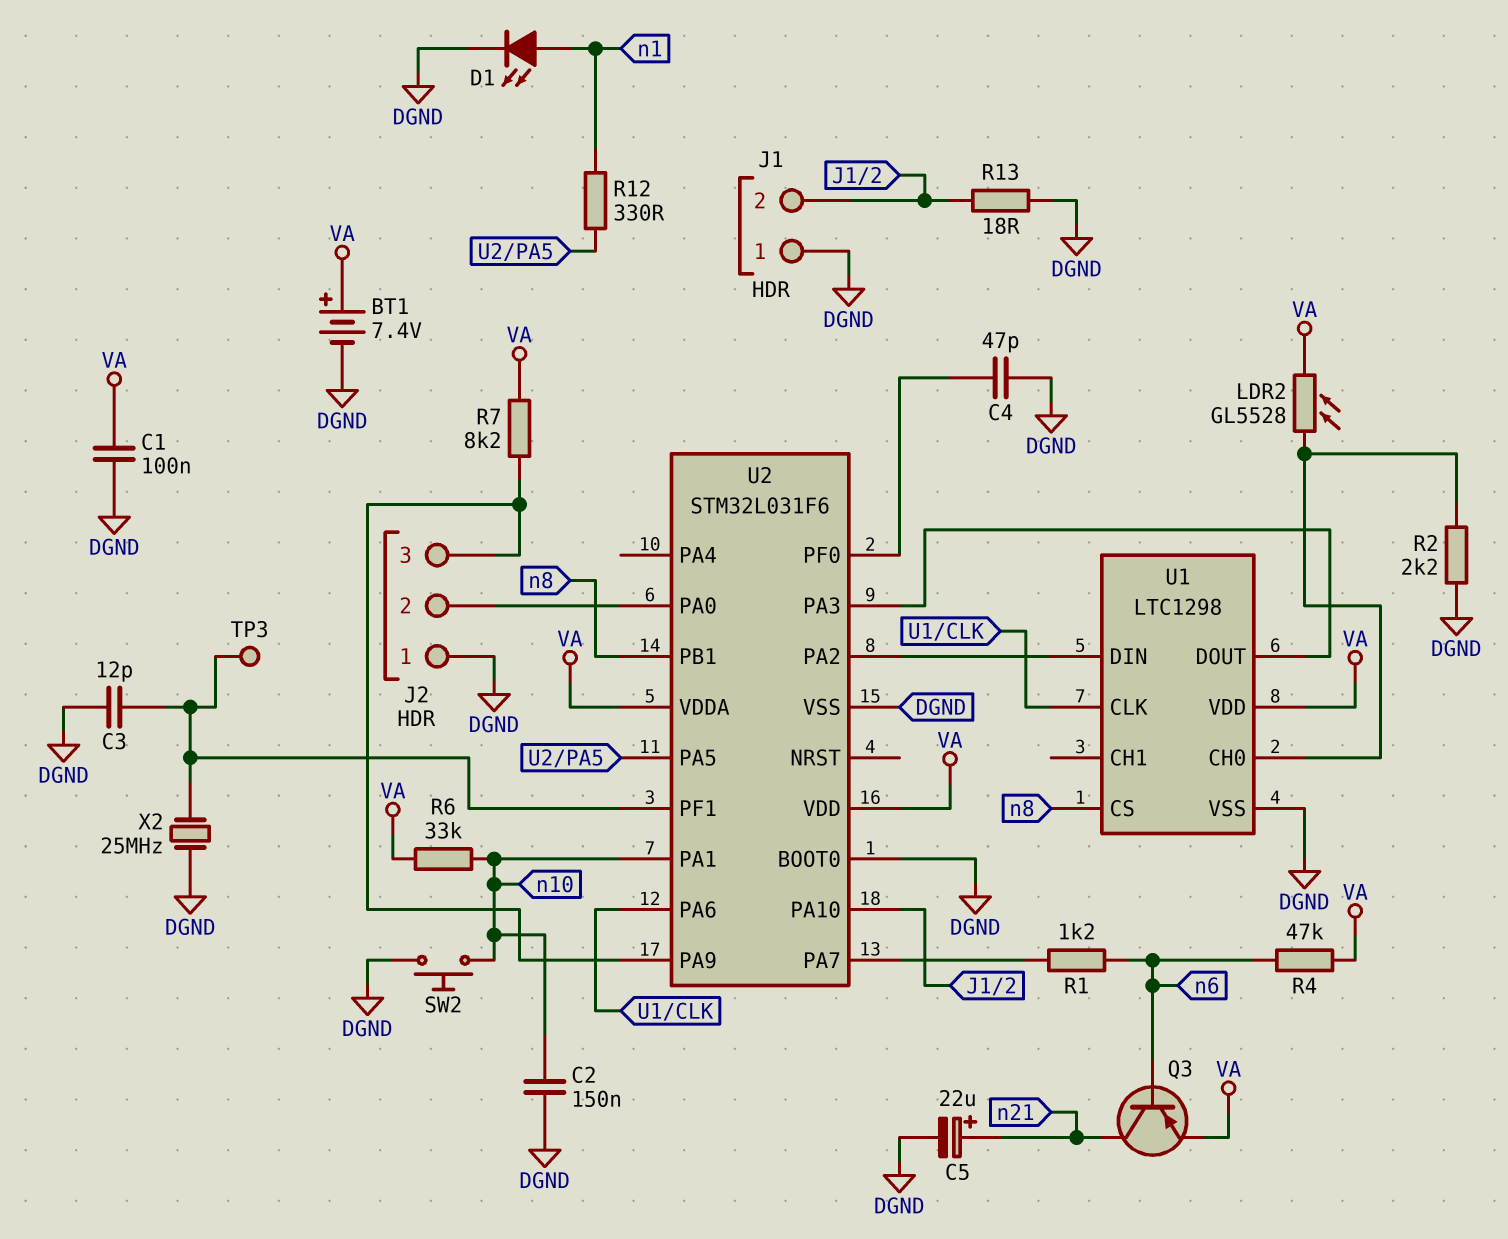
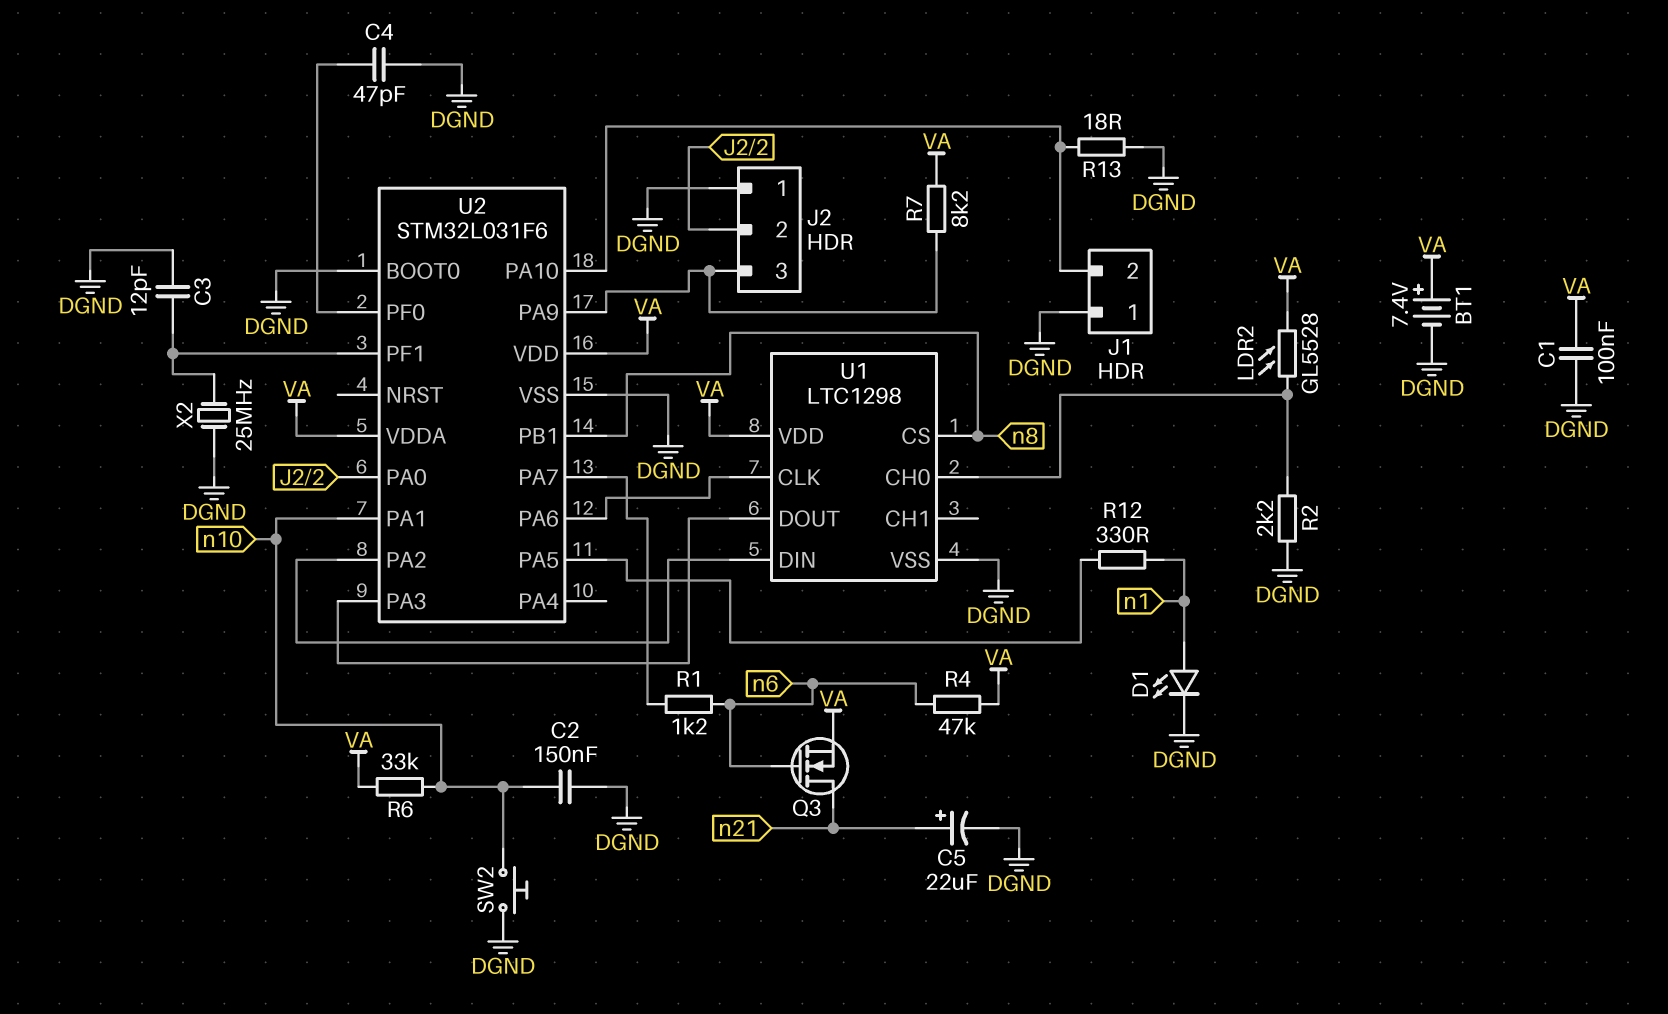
Q3: PNP (B n6, C n21, E VA) -> NMOS (G n6, D n21, S VA)
TP3: test point (U2/PF1) -> none

